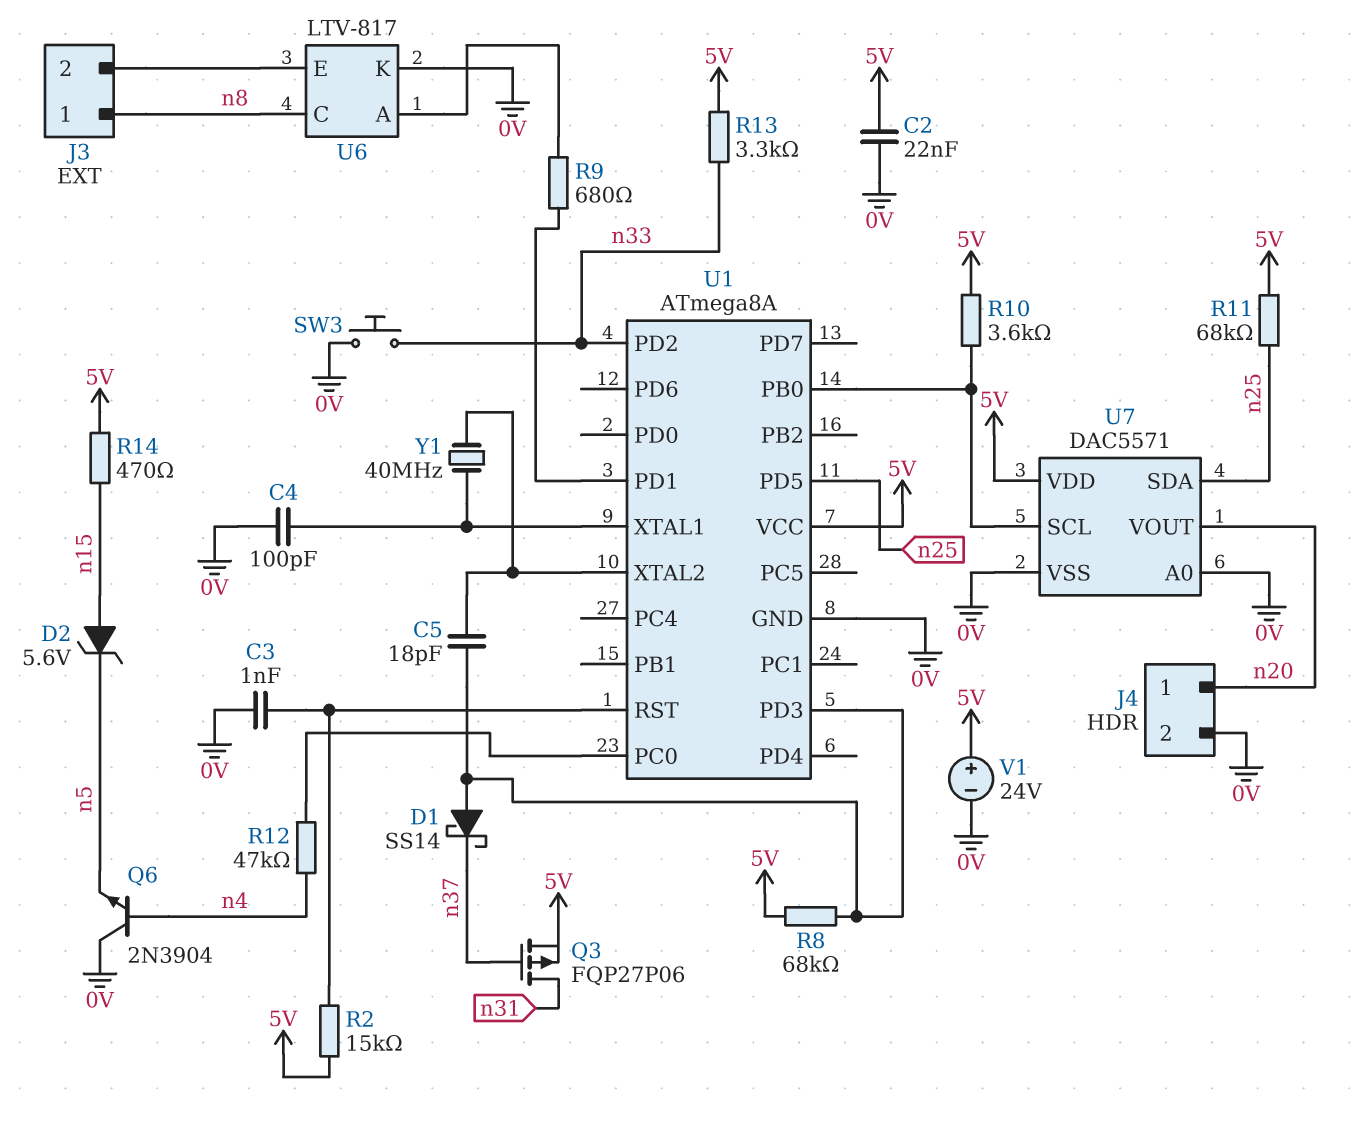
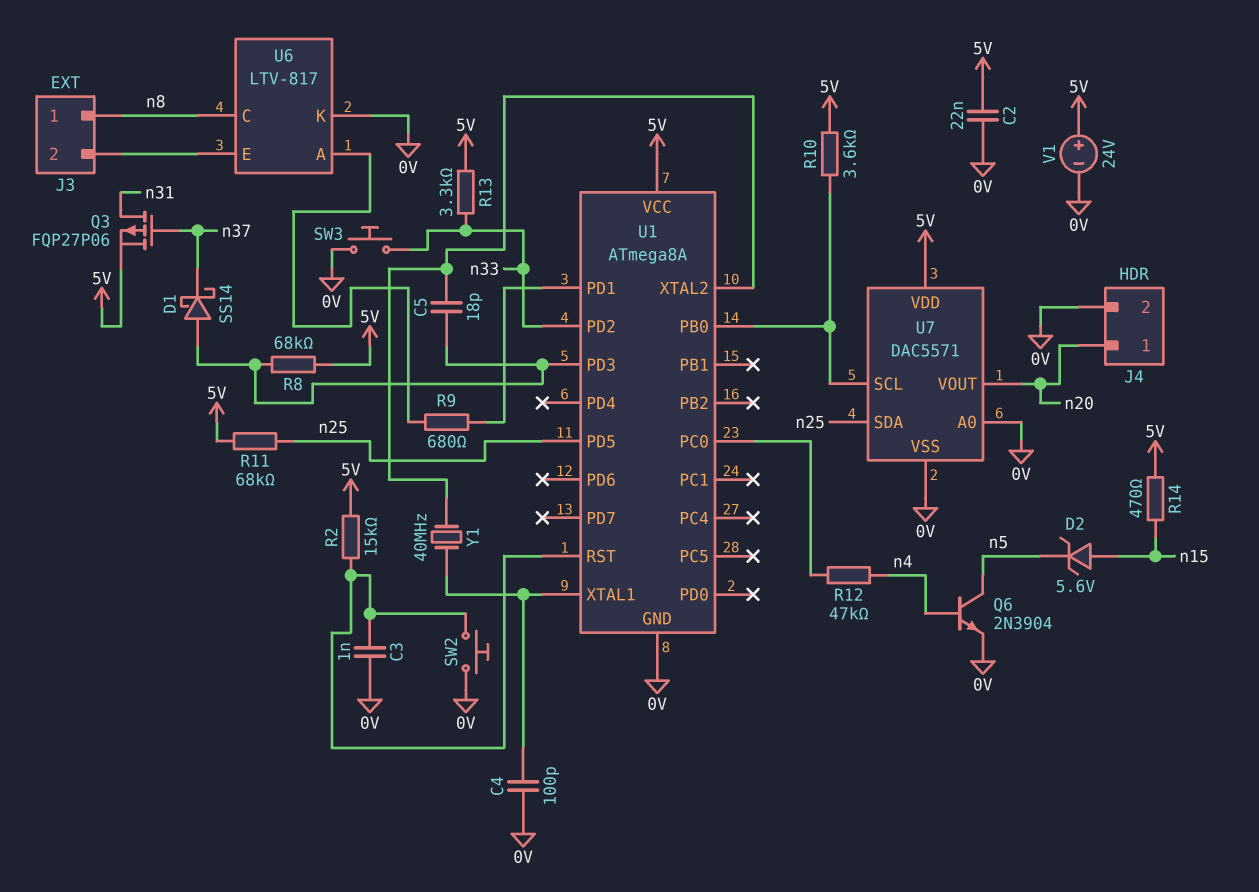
Q6: NPN 2N3904 (B n4, C 0V, E n5) -> NPN 2N3904 (B n4, C n5, E 0V)
SW2: none -> button (0V, U1/RST)

